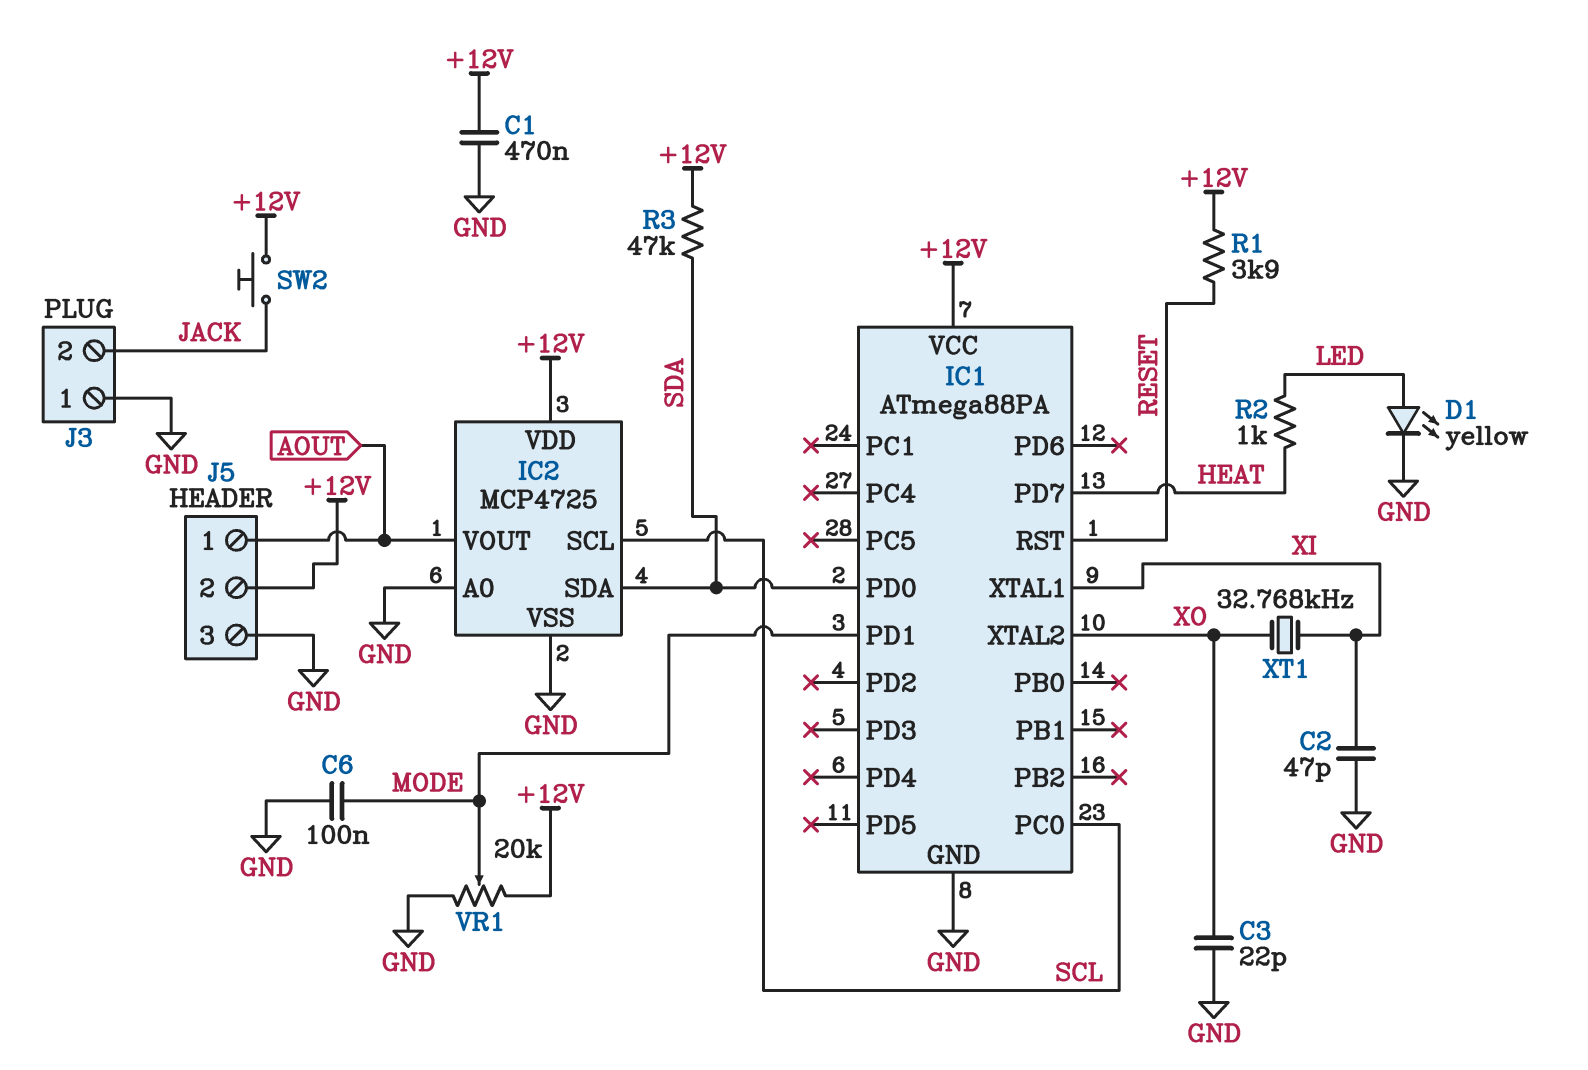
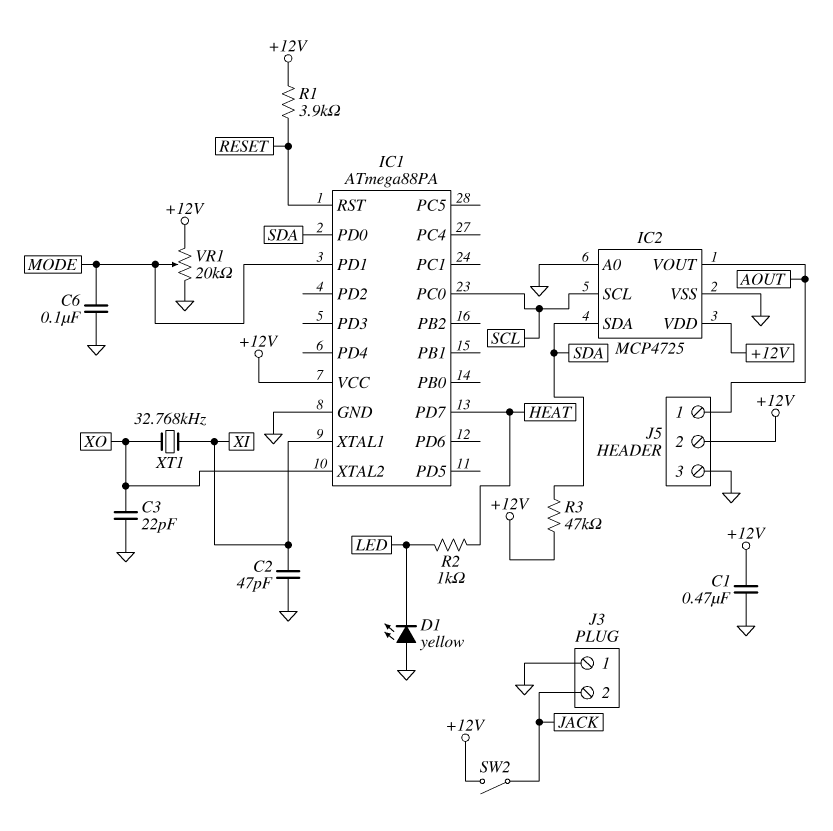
D1: LED yellow (A LED, K GND) -> LED yellow (A GND, K LED)
SW2: button (+12V, JACK) -> switch (+12V, JACK)

